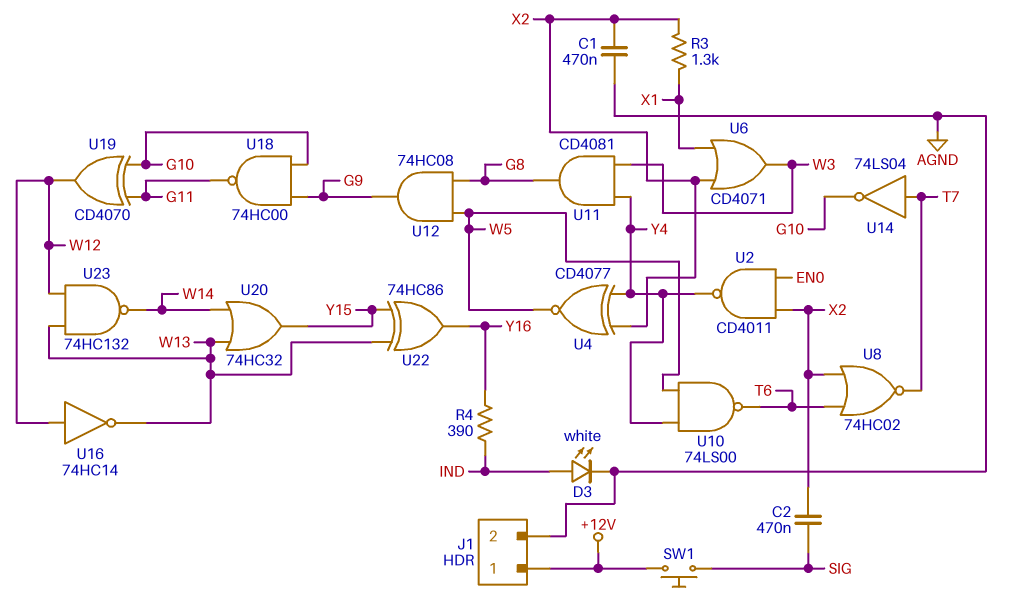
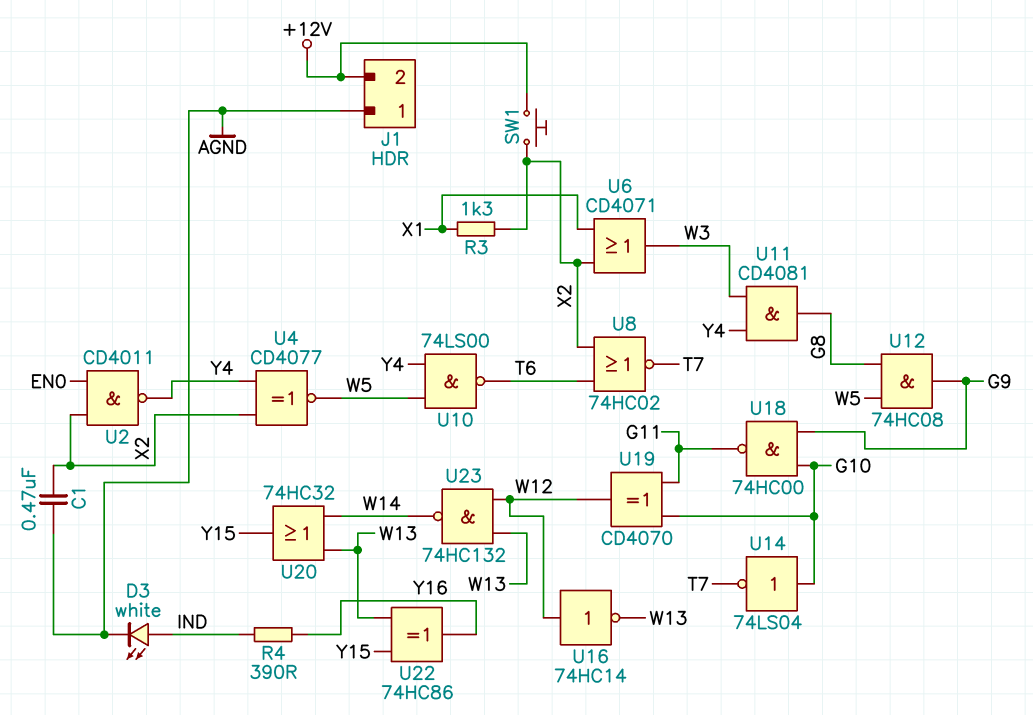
C2: 470nF (SIG, X2) -> none
J1 pin 1: +12V -> AGND
J1 pin 2: AGND -> +12V
SW1: button (+12V, SIG) -> button (+12V, X2)
U14: NOT 74LS04 (in T7, out G10) -> NOT 74LS04 (in G10, out T7)

